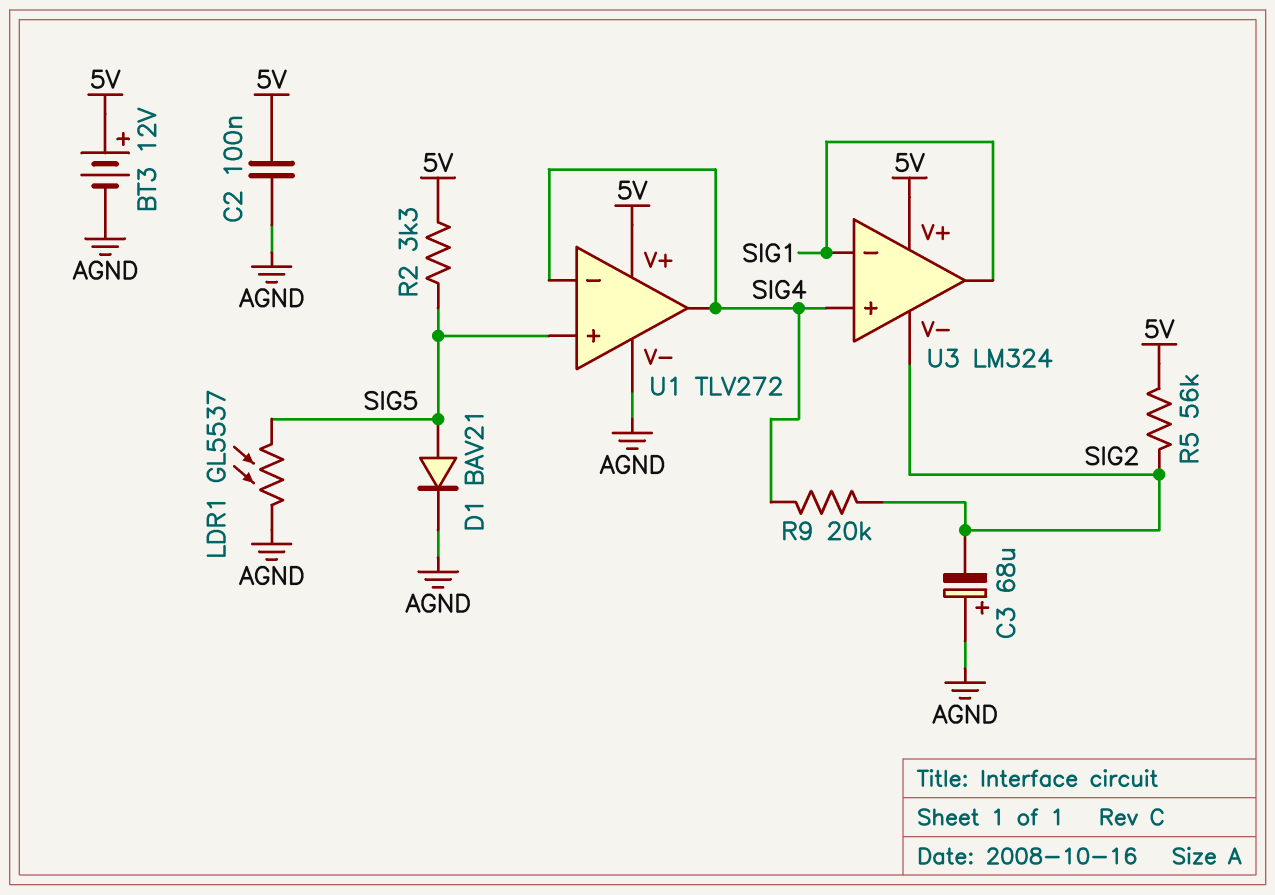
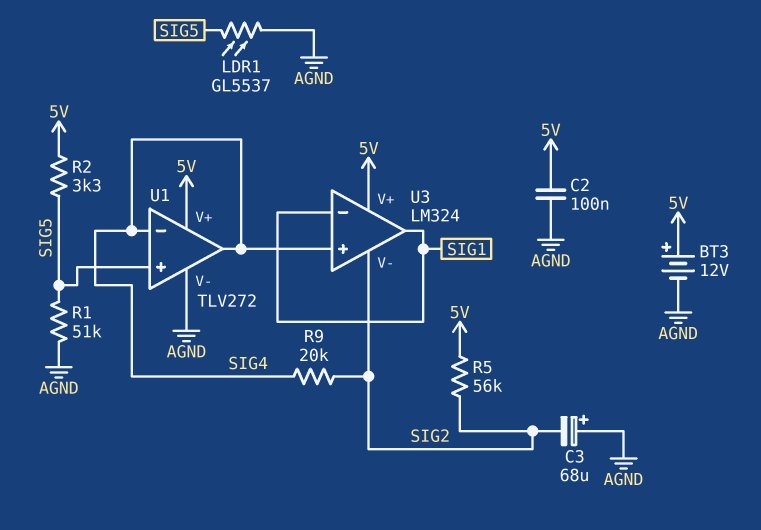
D1: diode BAV21 (A SIG5, K AGND) -> none
R1: none -> 51k (AGND, SIG5)

